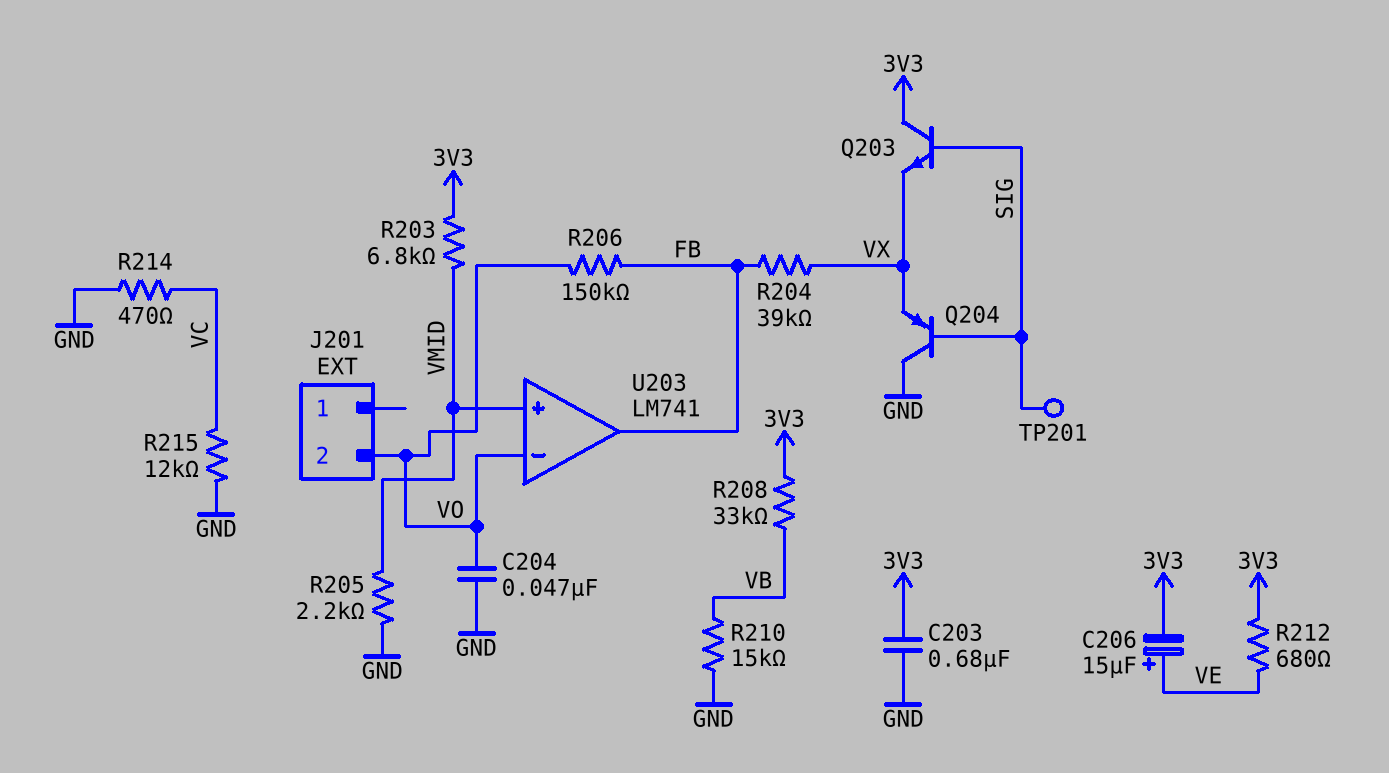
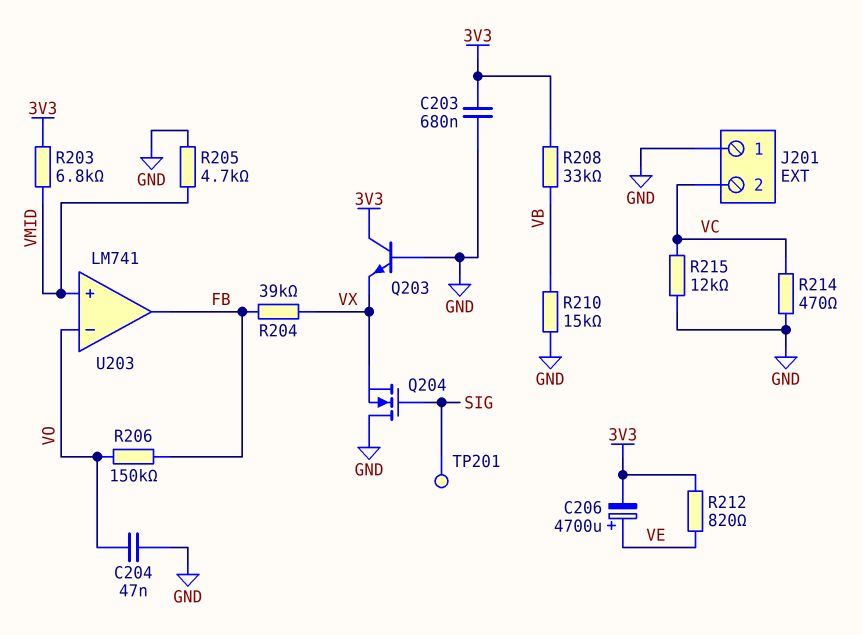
C206: 15uF (plus VE, minus 3V3) -> 4700uF (plus VE, minus 3V3)
J201 pin 1: none -> GND
J201 pin 2: VO -> VC
Q203: NPN (B SIG, C 3V3, E VX) -> NPN (B GND, C 3V3, E VX)
Q204: PNP (B SIG, C GND, E VX) -> NMOS (G SIG, D GND, S VX)
R205: 2.2k (GND, VMID) -> 4.7k (GND, VMID)
R212: 680 (3V3, VE) -> 820 (3V3, VE)

